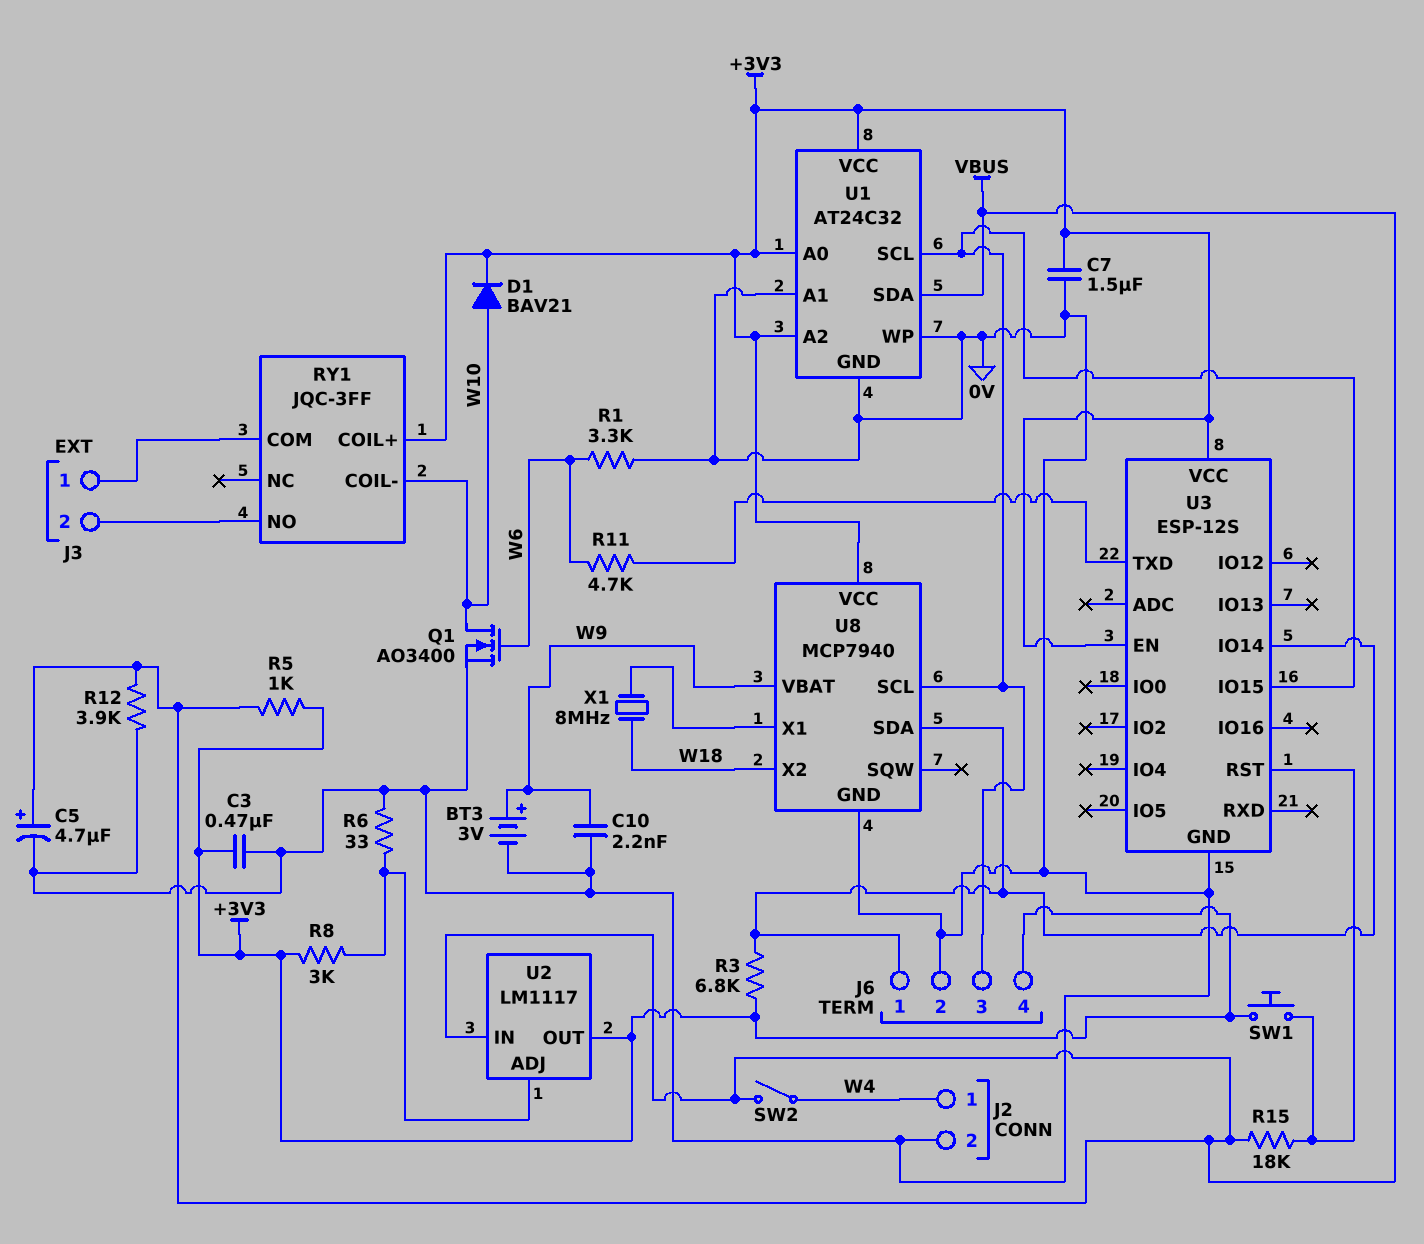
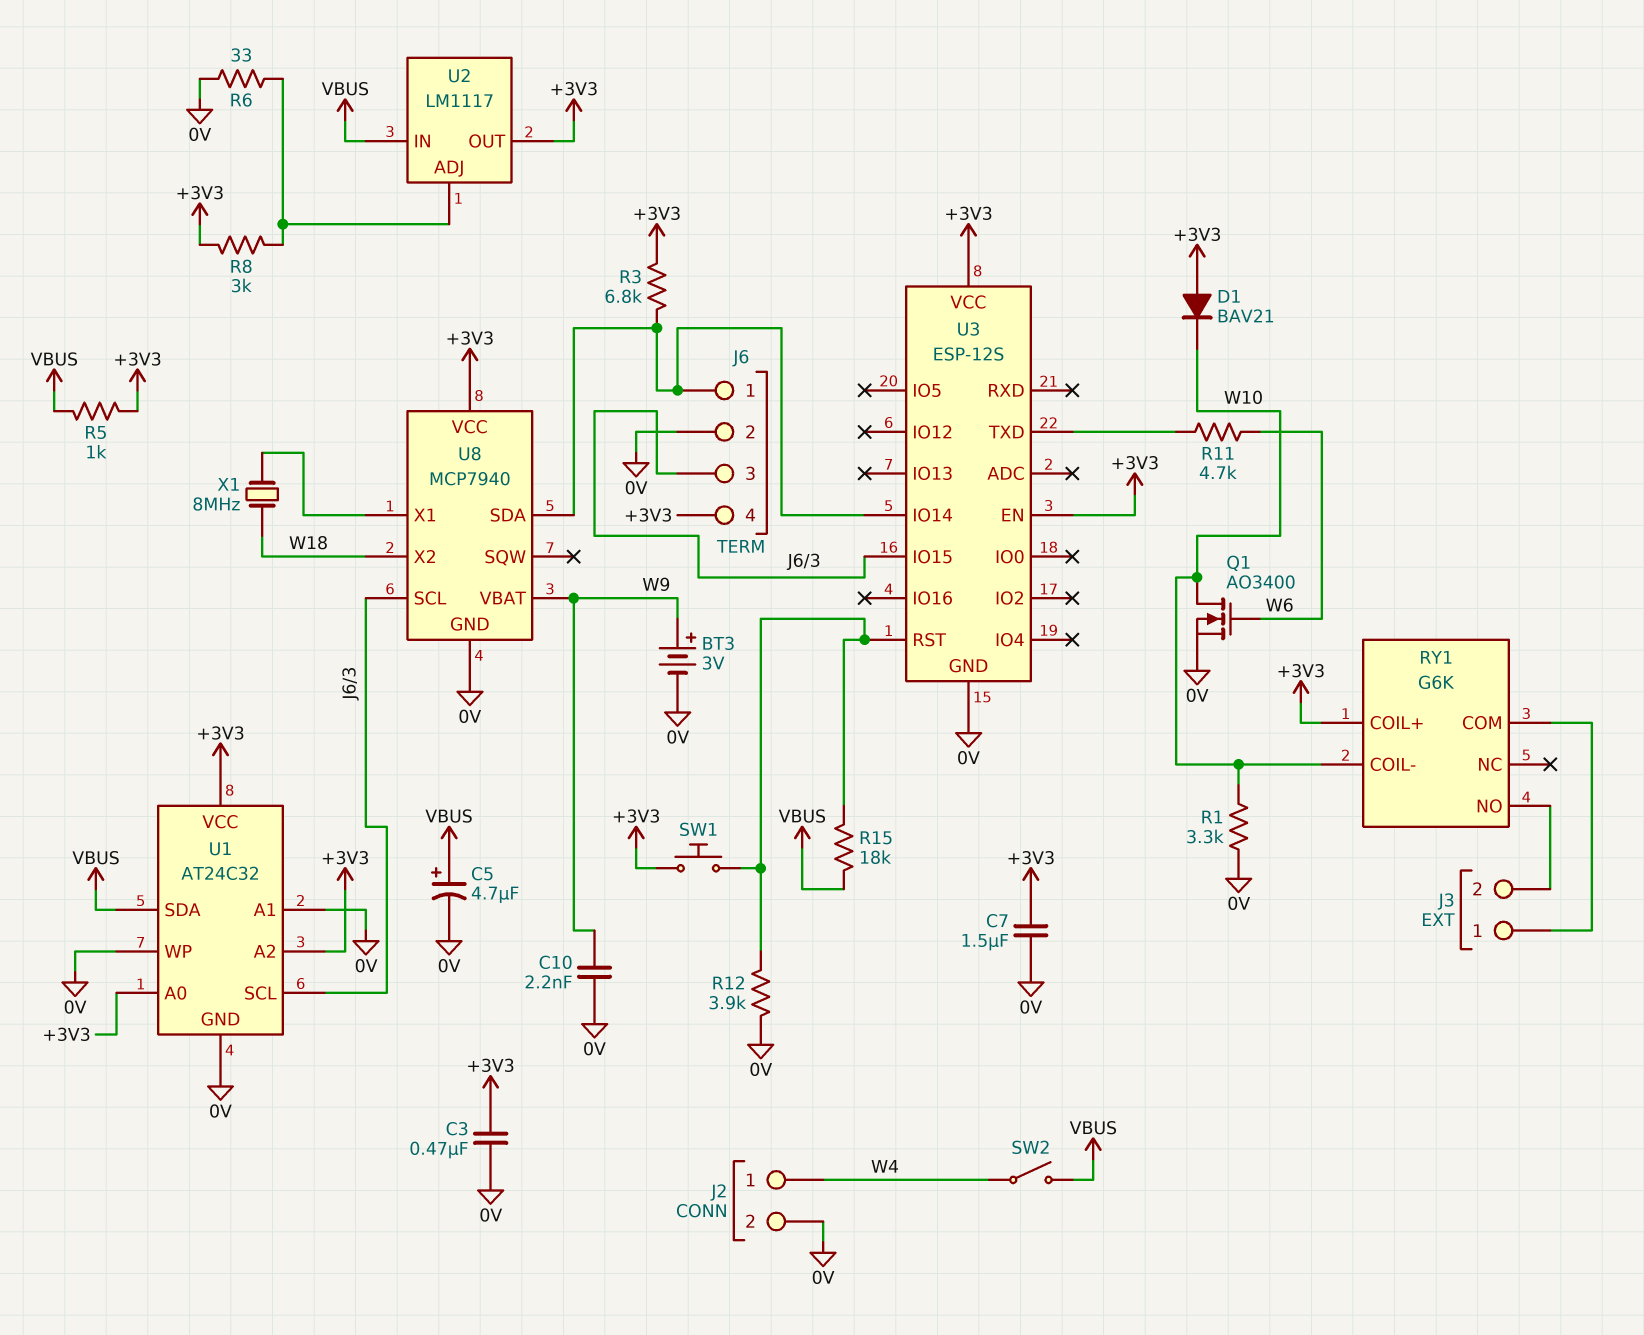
D1: diode BAV21 (A W10, K +3V3) -> diode BAV21 (A +3V3, K W10)
R1: 3.3k (0V, W6) -> 3.3k (0V, W10)
R12: 3.9k (0V, VBUS) -> 3.9k (0V, U3/RST)
RY1: JQC-3FF -> G6K

